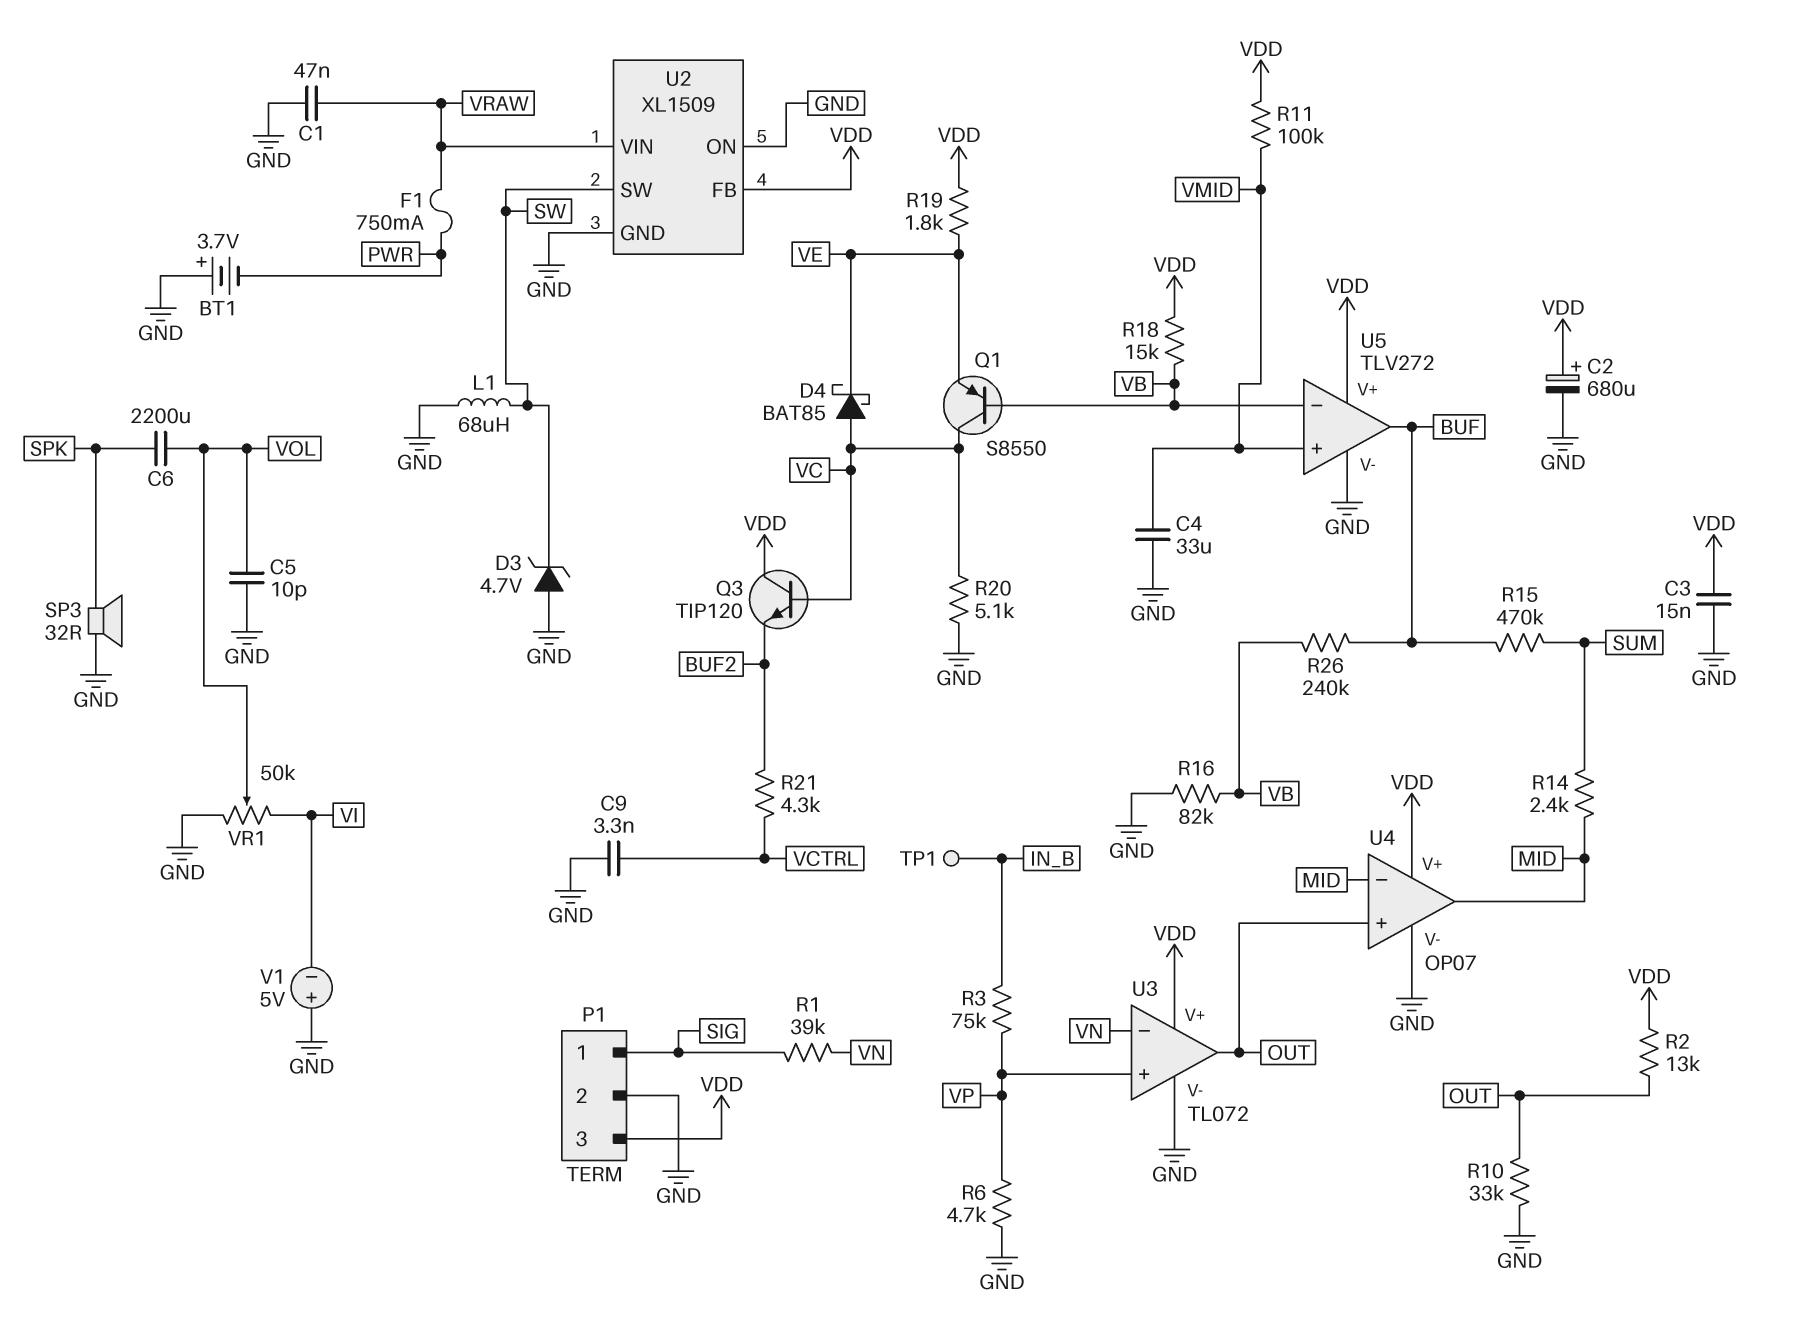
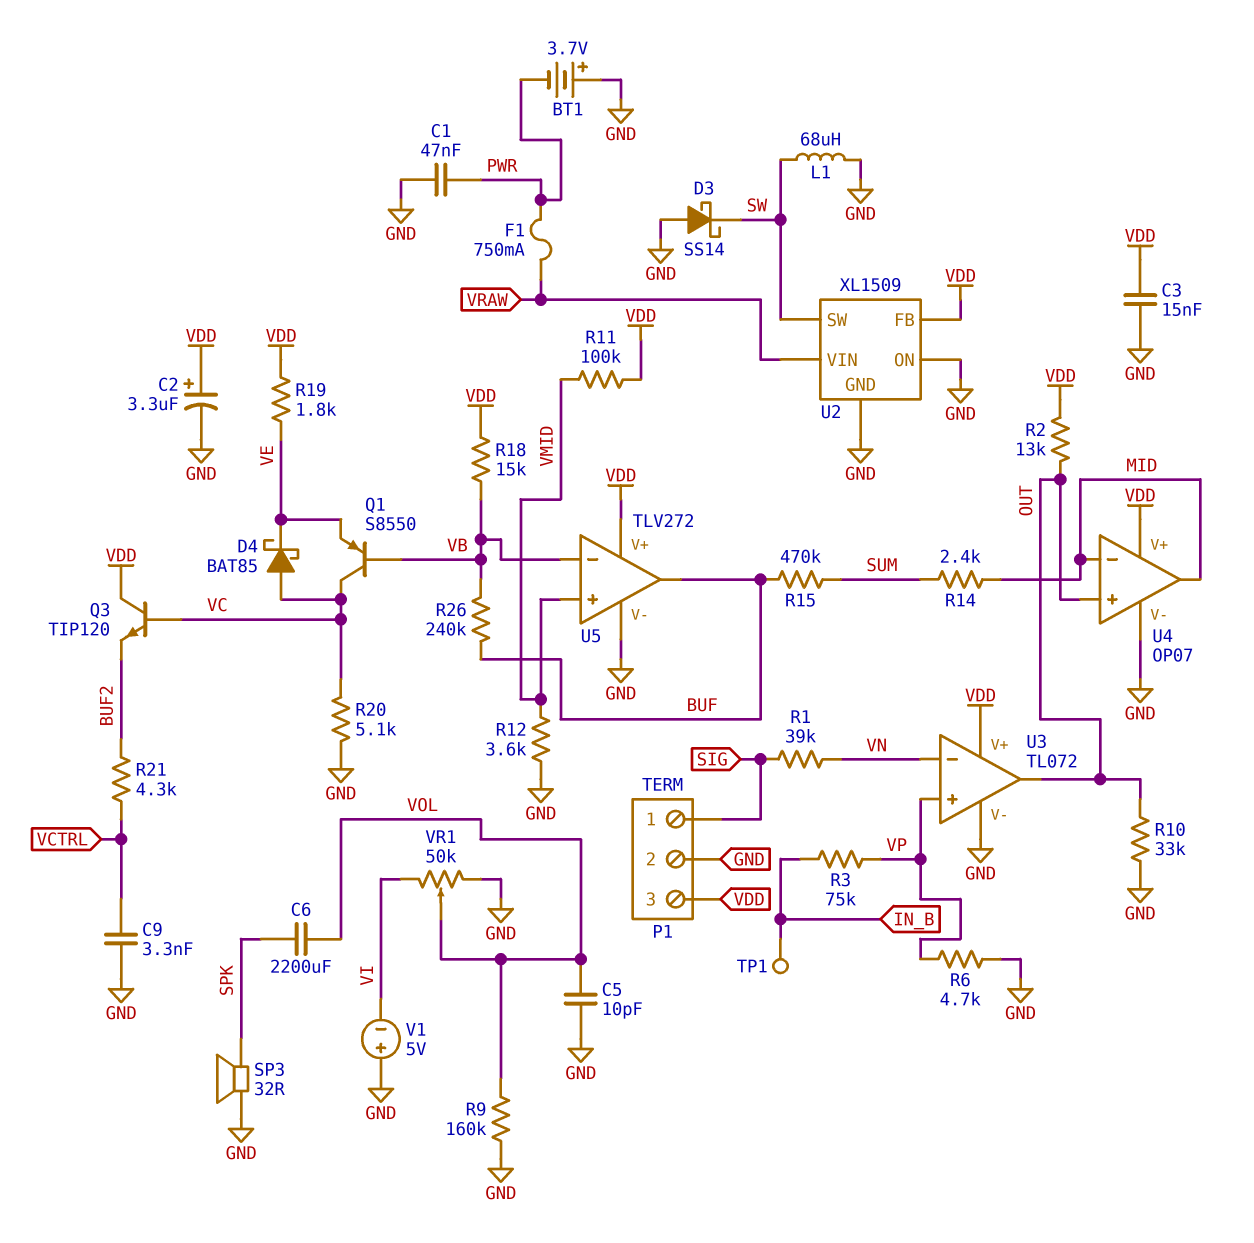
C1: 47nF (GND, VRAW) -> 47nF (GND, PWR)
C2: 680uF (plus VDD, minus GND) -> 3.3uF (plus VDD, minus GND)
C4: 33uF (GND, VMID) -> none
D3: zener 4.7V (A GND, K SW) -> schottky SS14 (A GND, K SW)
R9: none -> 160k (GND, VOL)
R12: none -> 3.6k (GND, VMID)
R16: 82k (GND, VB) -> none

